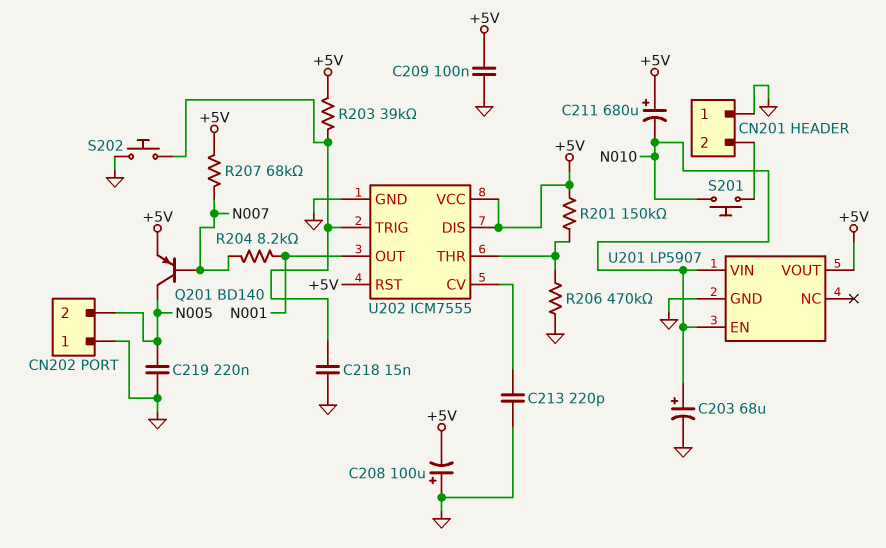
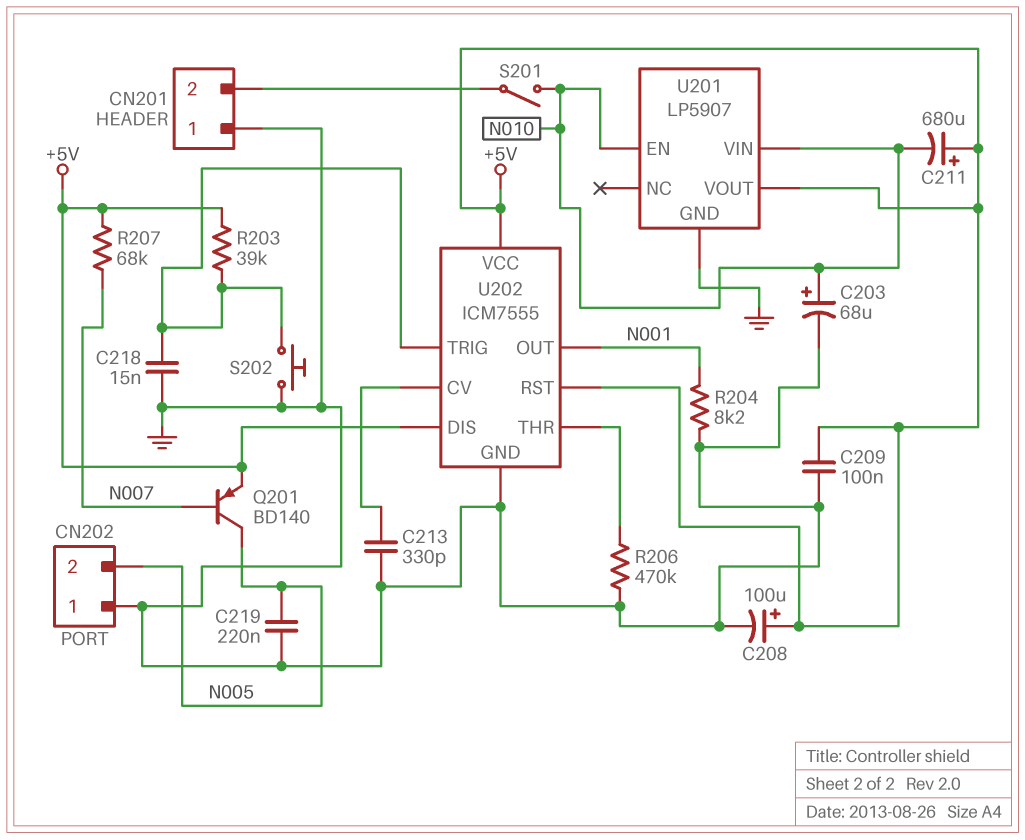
C208: 100uF (plus GND, minus +5V) -> 100uF (plus +5V, minus GND)
C213: 220pF (GND, U202/CV) -> 330pF (GND, U202/CV)
R201: 150k (+5V, U202/THR) -> none
R204: 8.2k (N001, N007) -> 8.2k (GND, N001)
S201: button (CN201/2, N010) -> switch (CN201/2, N010)

